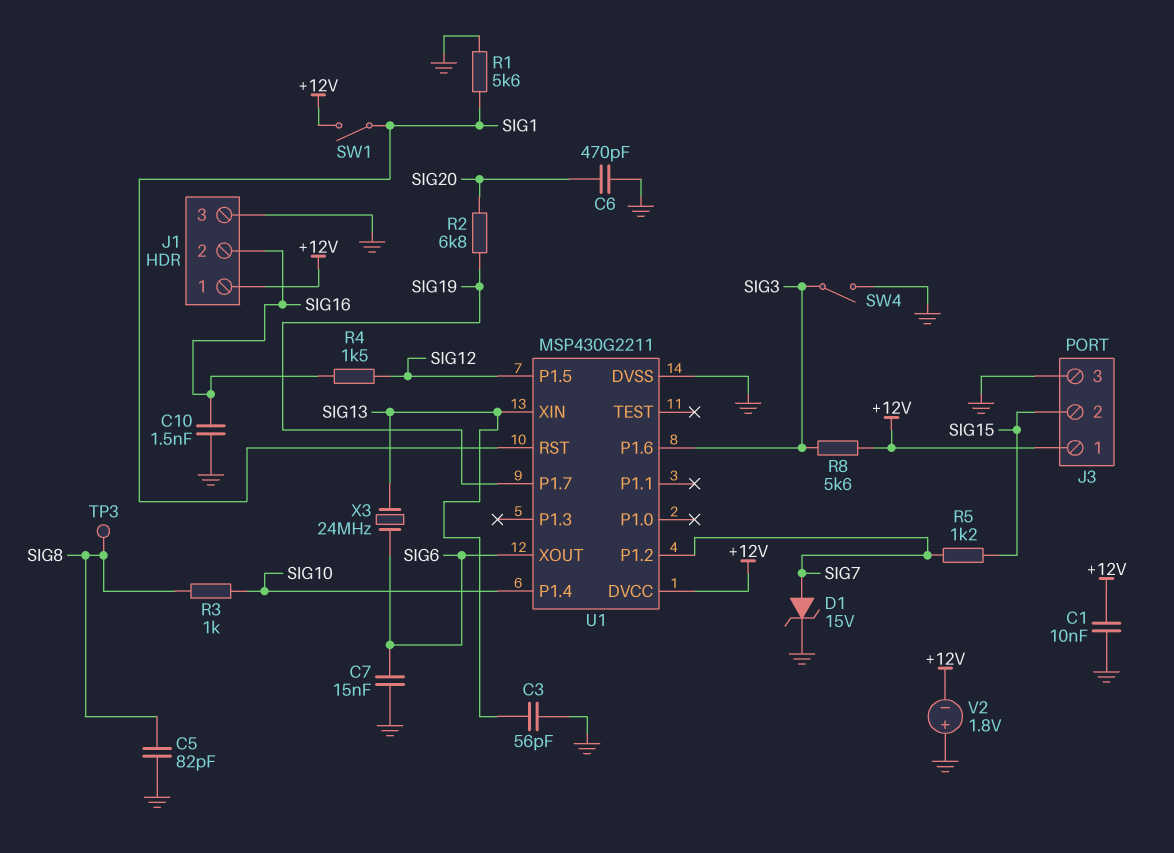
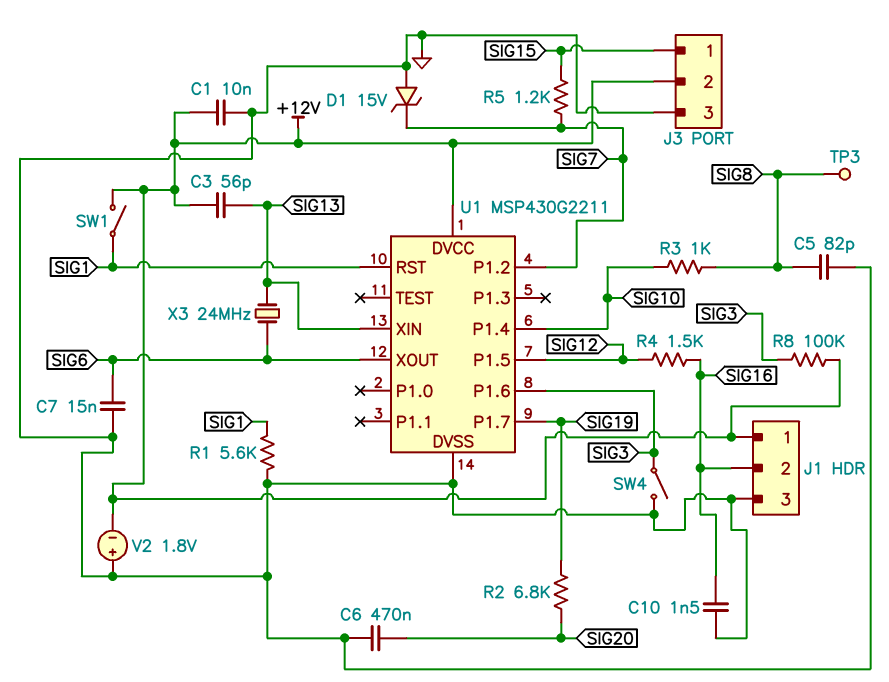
C3: 56pF (GND, SIG13) -> 56pF (+12V, SIG13)
C6: 470pF (GND, SIG20) -> 470nF (GND, SIG20)
D1: zener 15V (A SIG7, K GND) -> zener 15V (A GND, K SIG7)
J3 pin 1: +12V -> SIG15
J3 pin 2: SIG15 -> +12V
R8: 5.6k (+12V, SIG3) -> 100k (+12V, SIG3)

